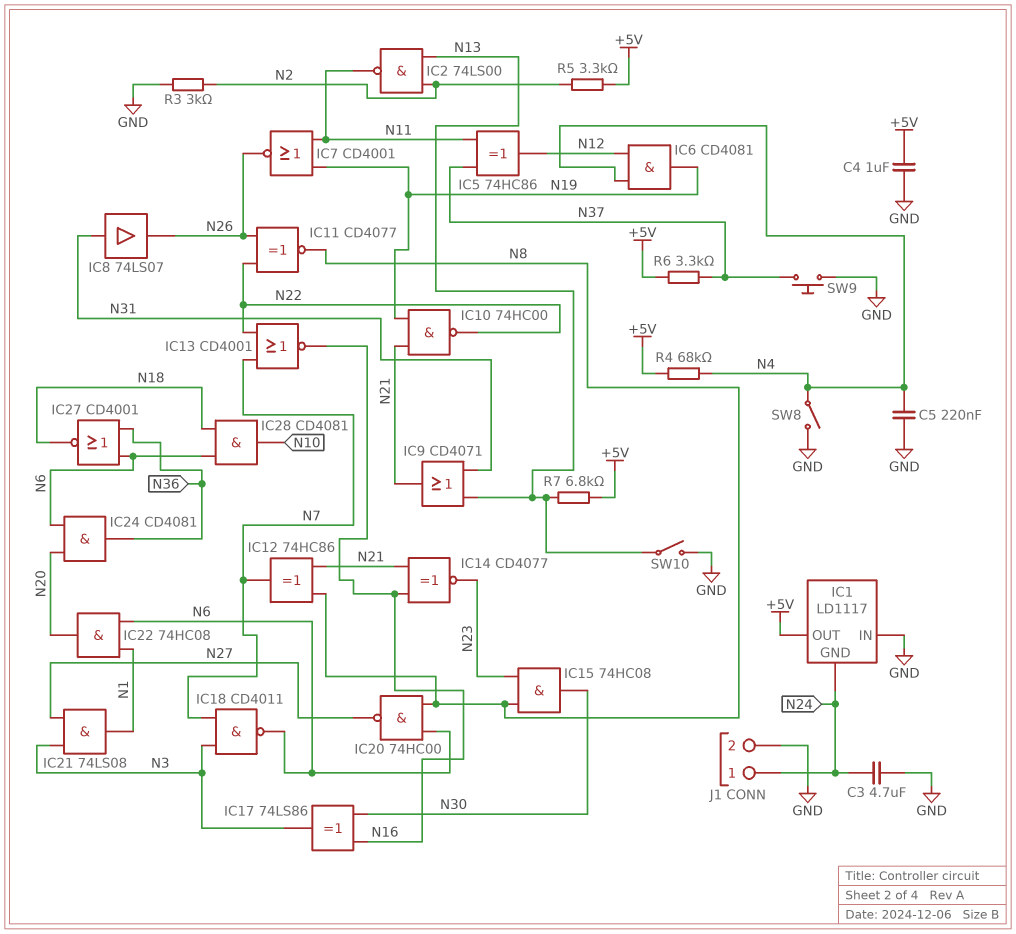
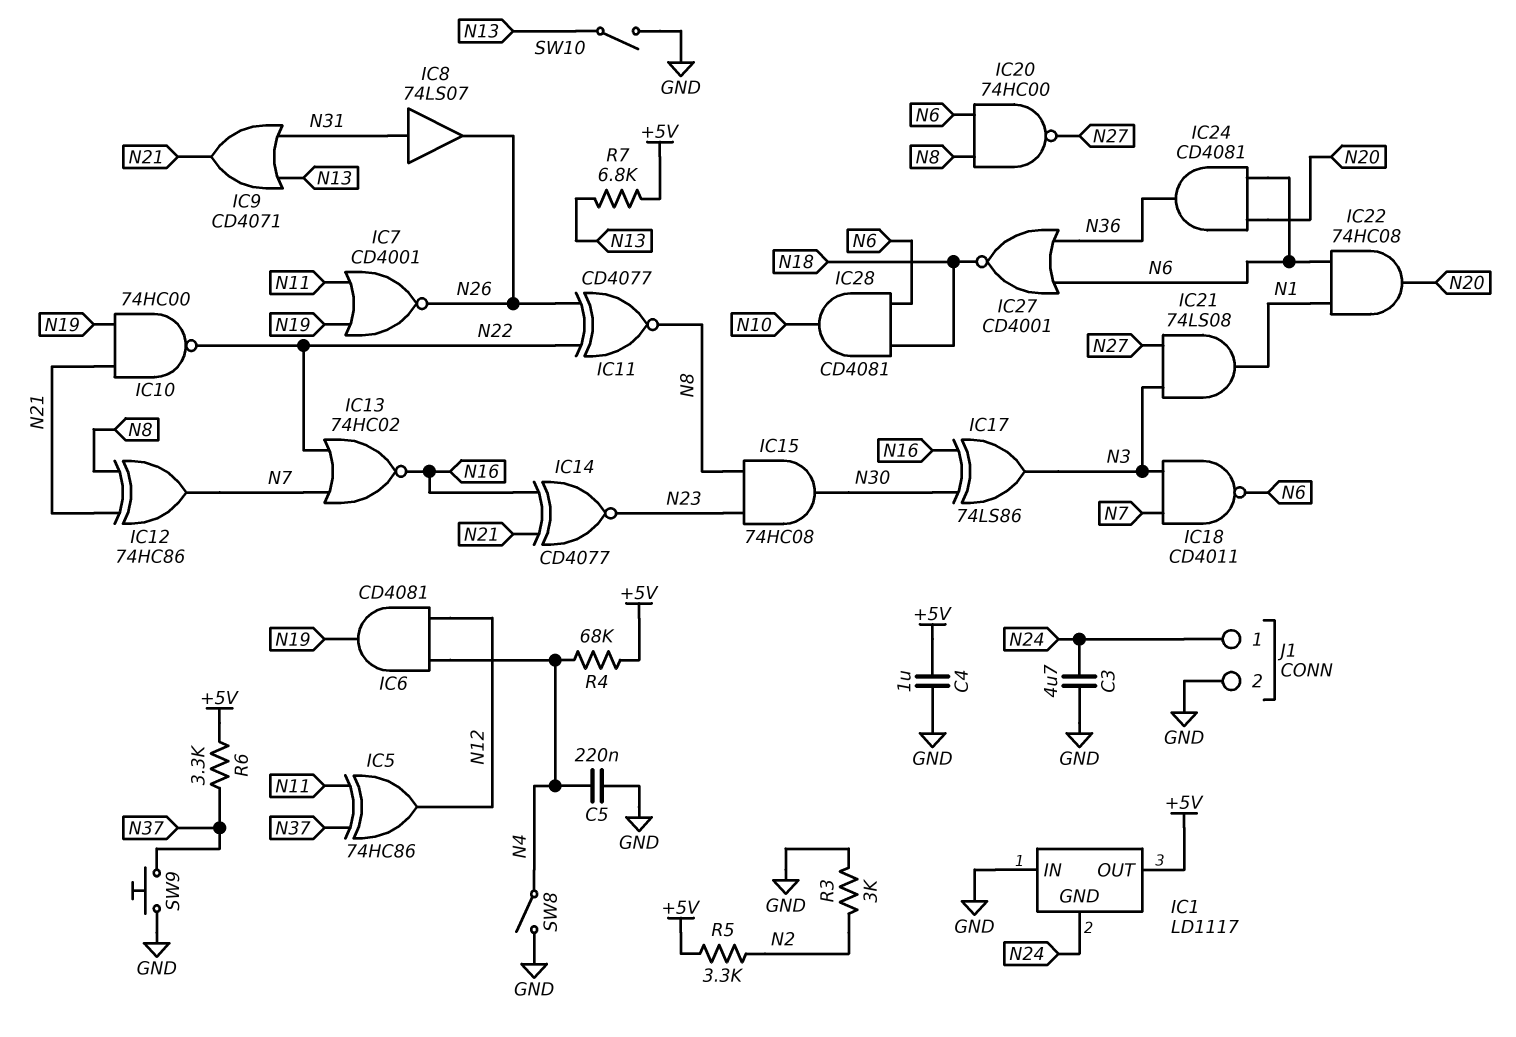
IC2: NAND 74LS00 (in N2, in N13, out N11) -> none
IC13: NOR CD4001 (in N7, in N22, out N16) -> NOR 74HC02 (in N7, in N22, out N16)

